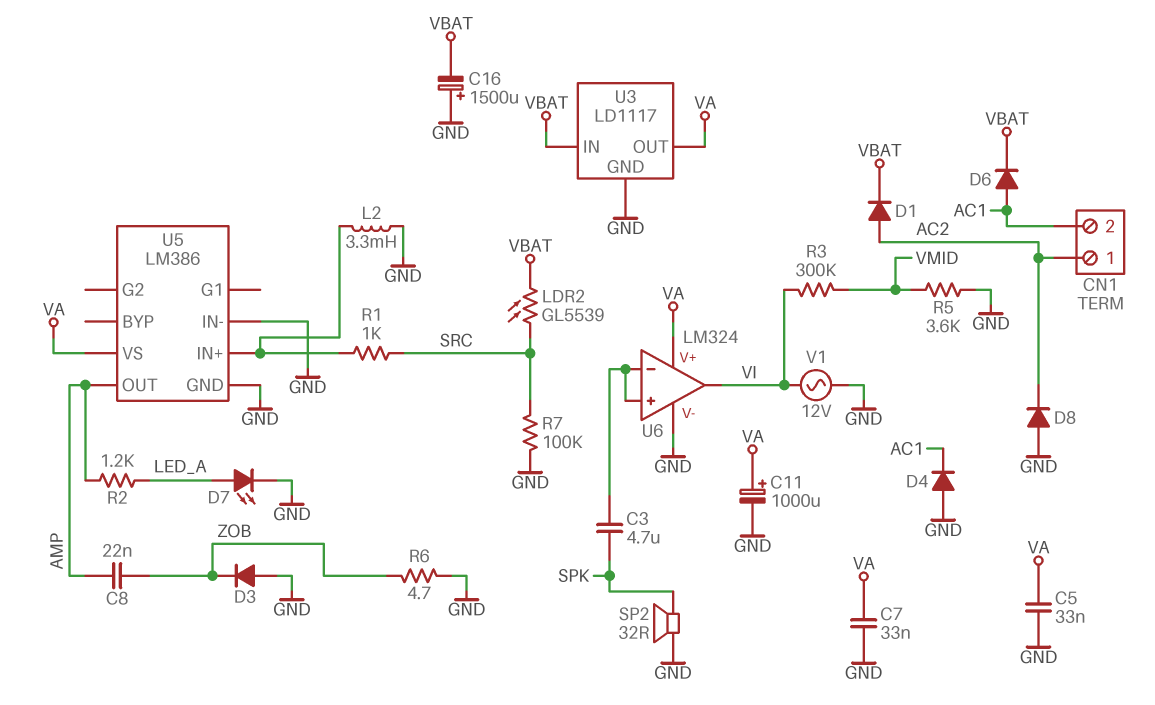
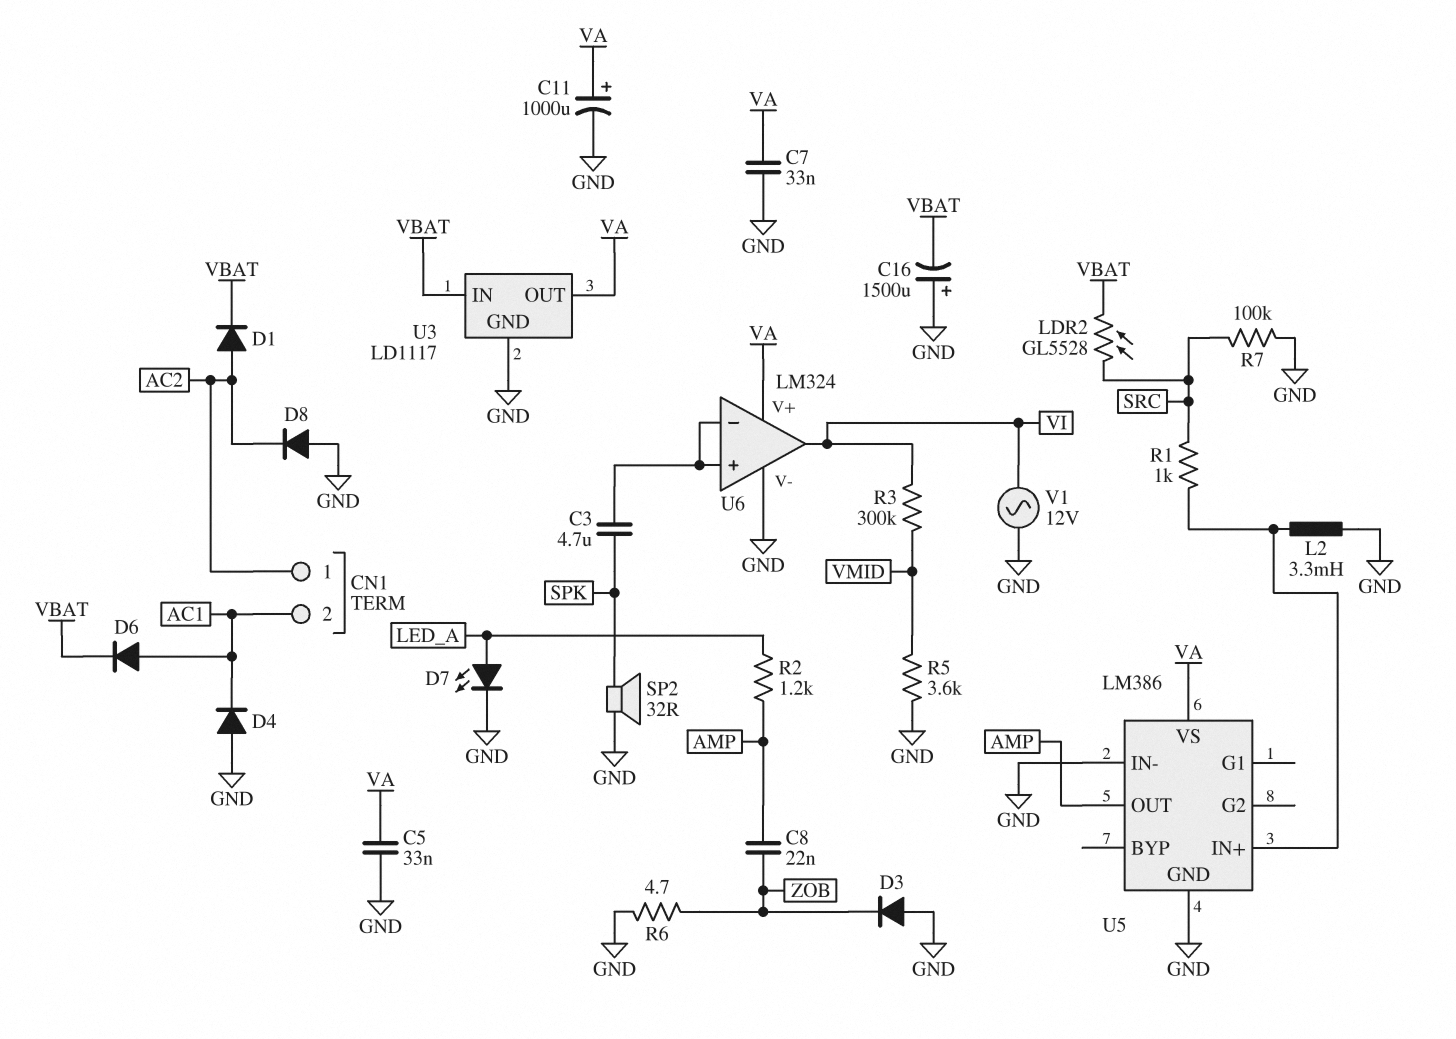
LDR2: GL5539 (SRC, VBAT) -> GL5528 (SRC, VBAT)

